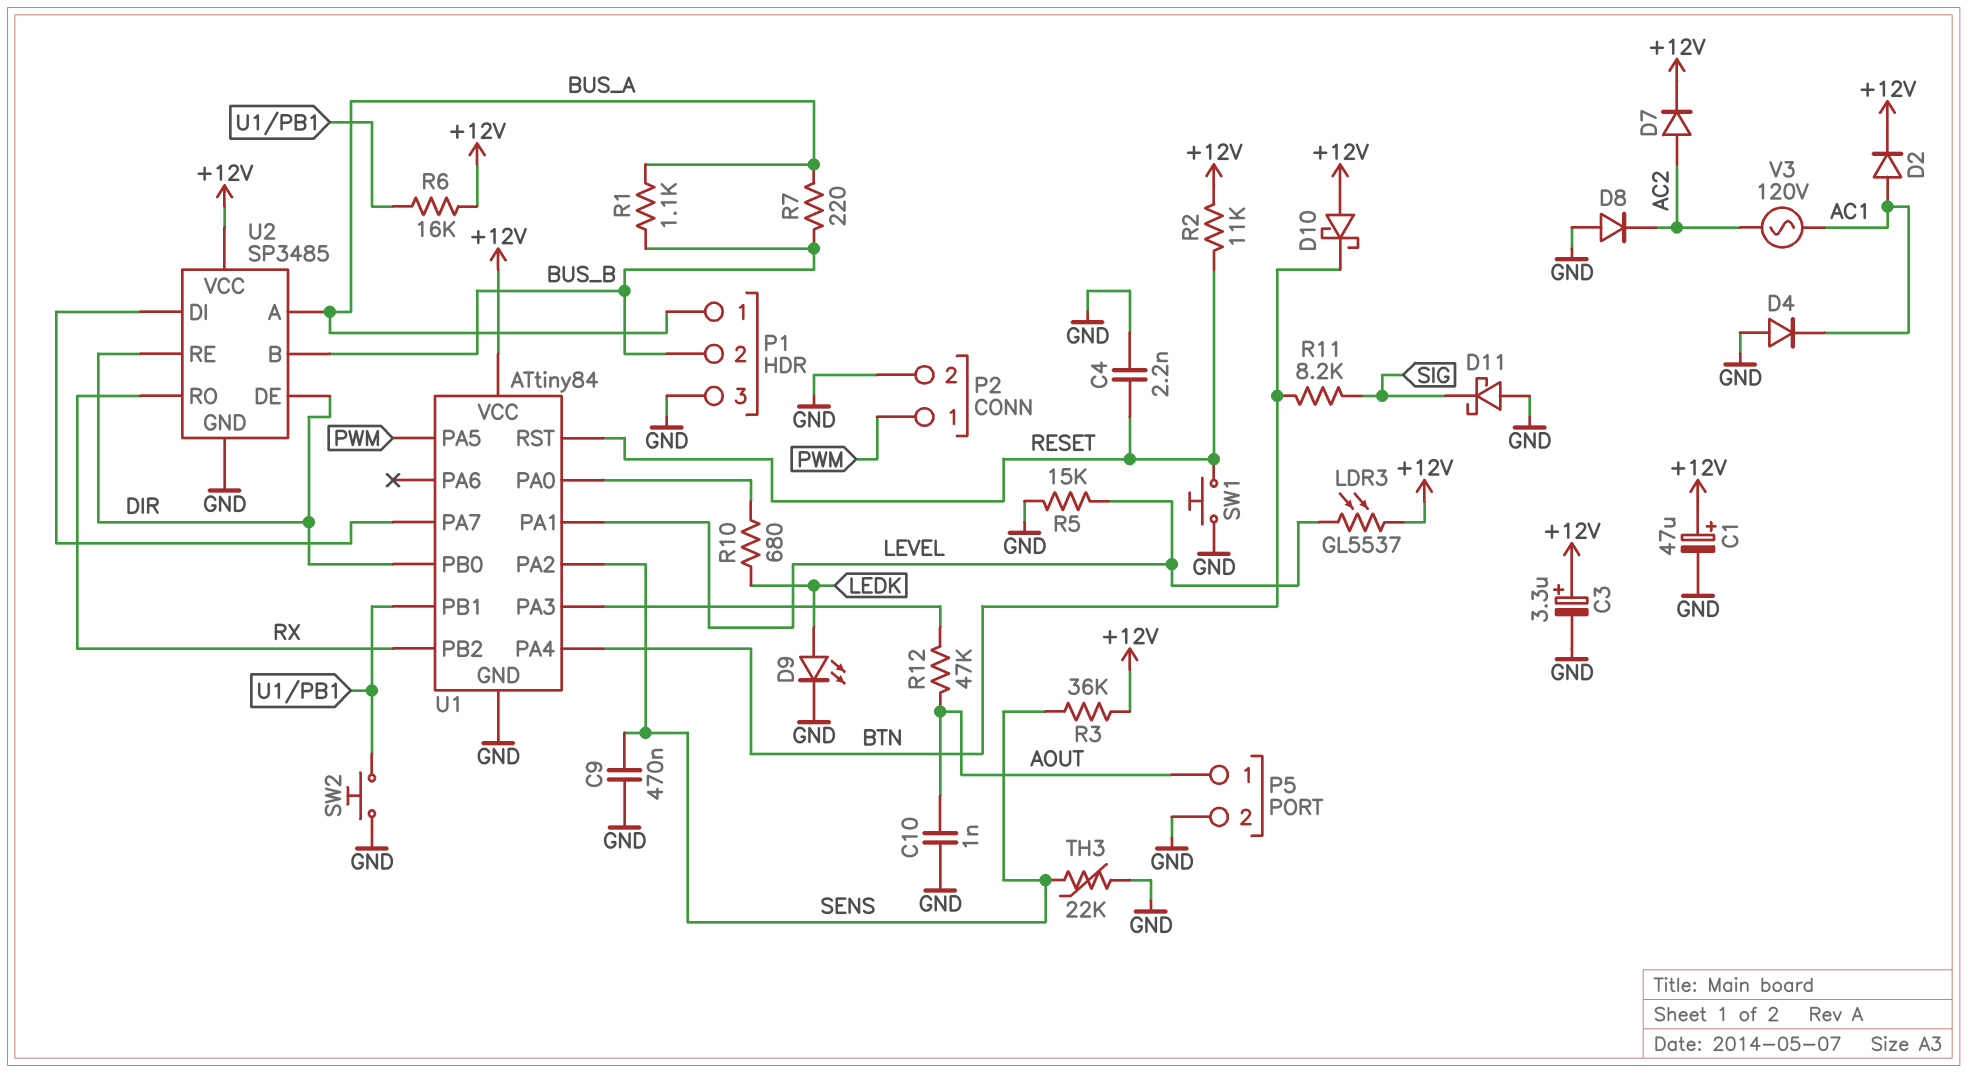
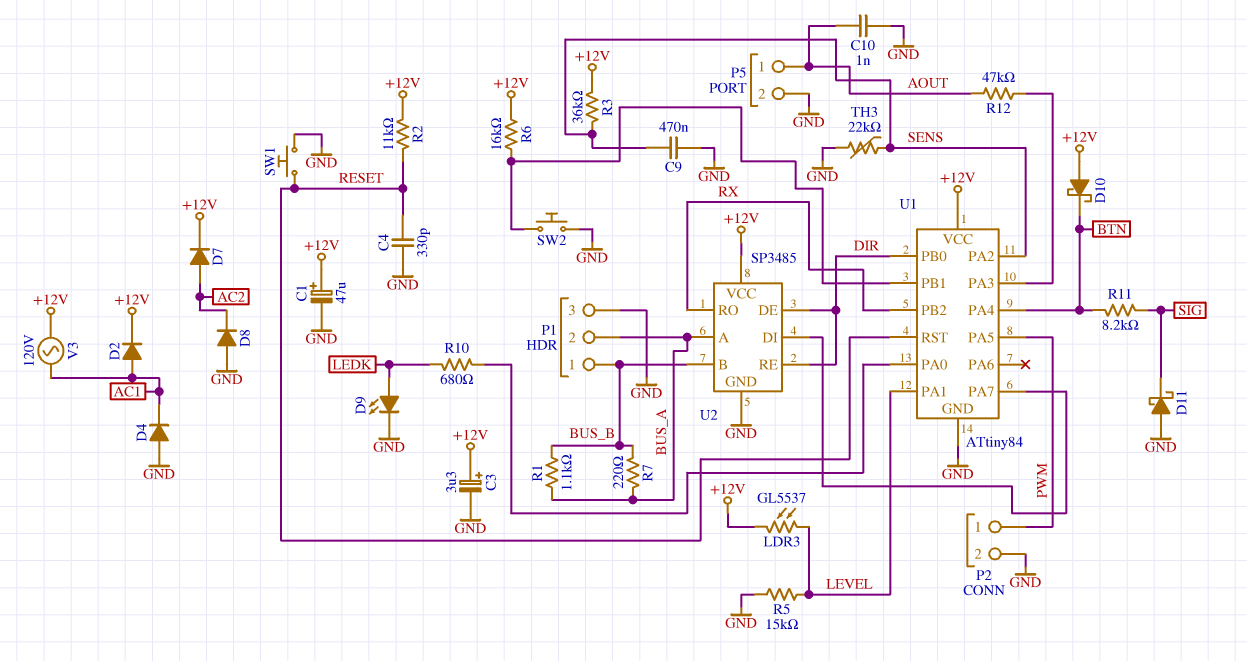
C4: 2.2nF (GND, RESET) -> 330pF (GND, RESET)
P1 pin 1: BUS_A -> BUS_B
P1 pin 2: BUS_B -> BUS_A
V3: AC 120V (AC1, AC2) -> AC 120V (+12V, AC1)

